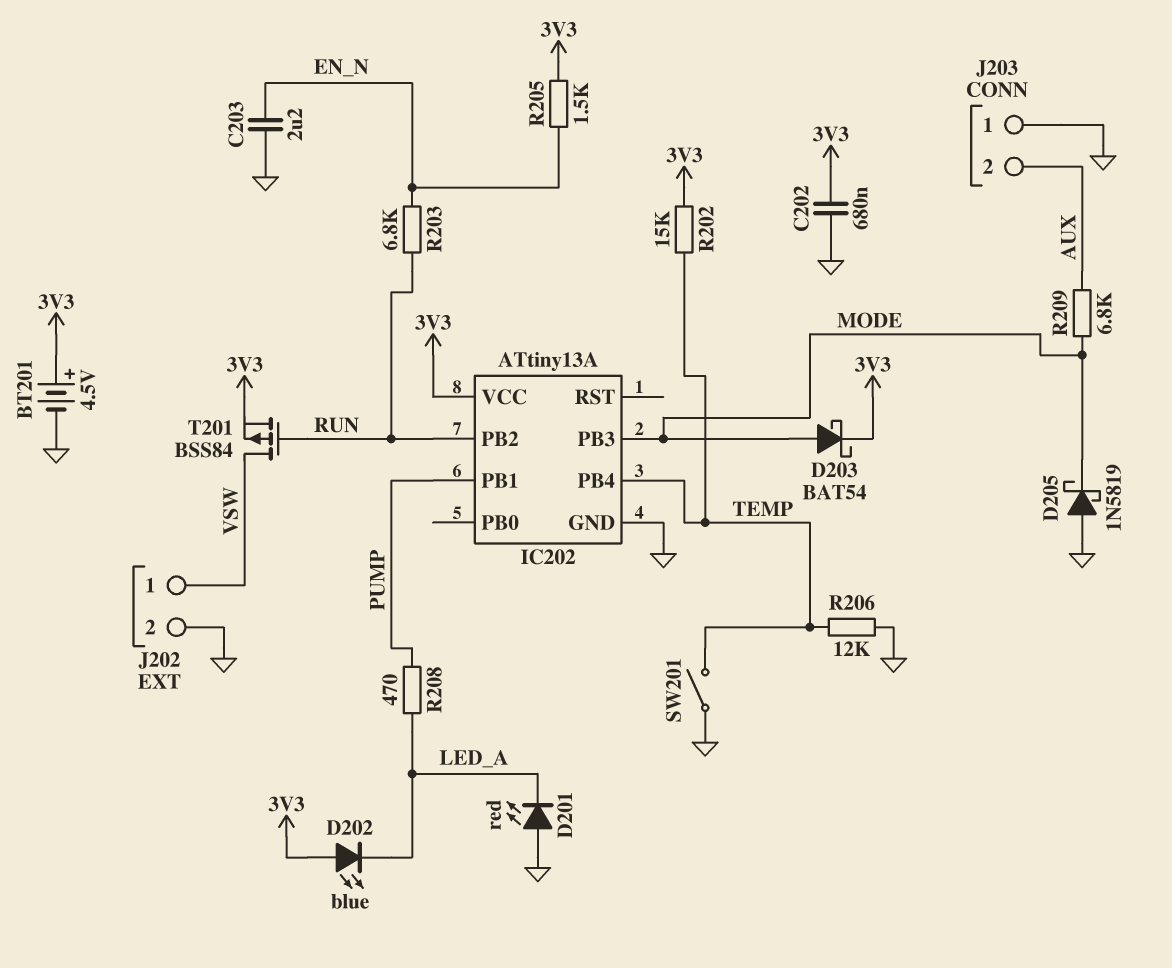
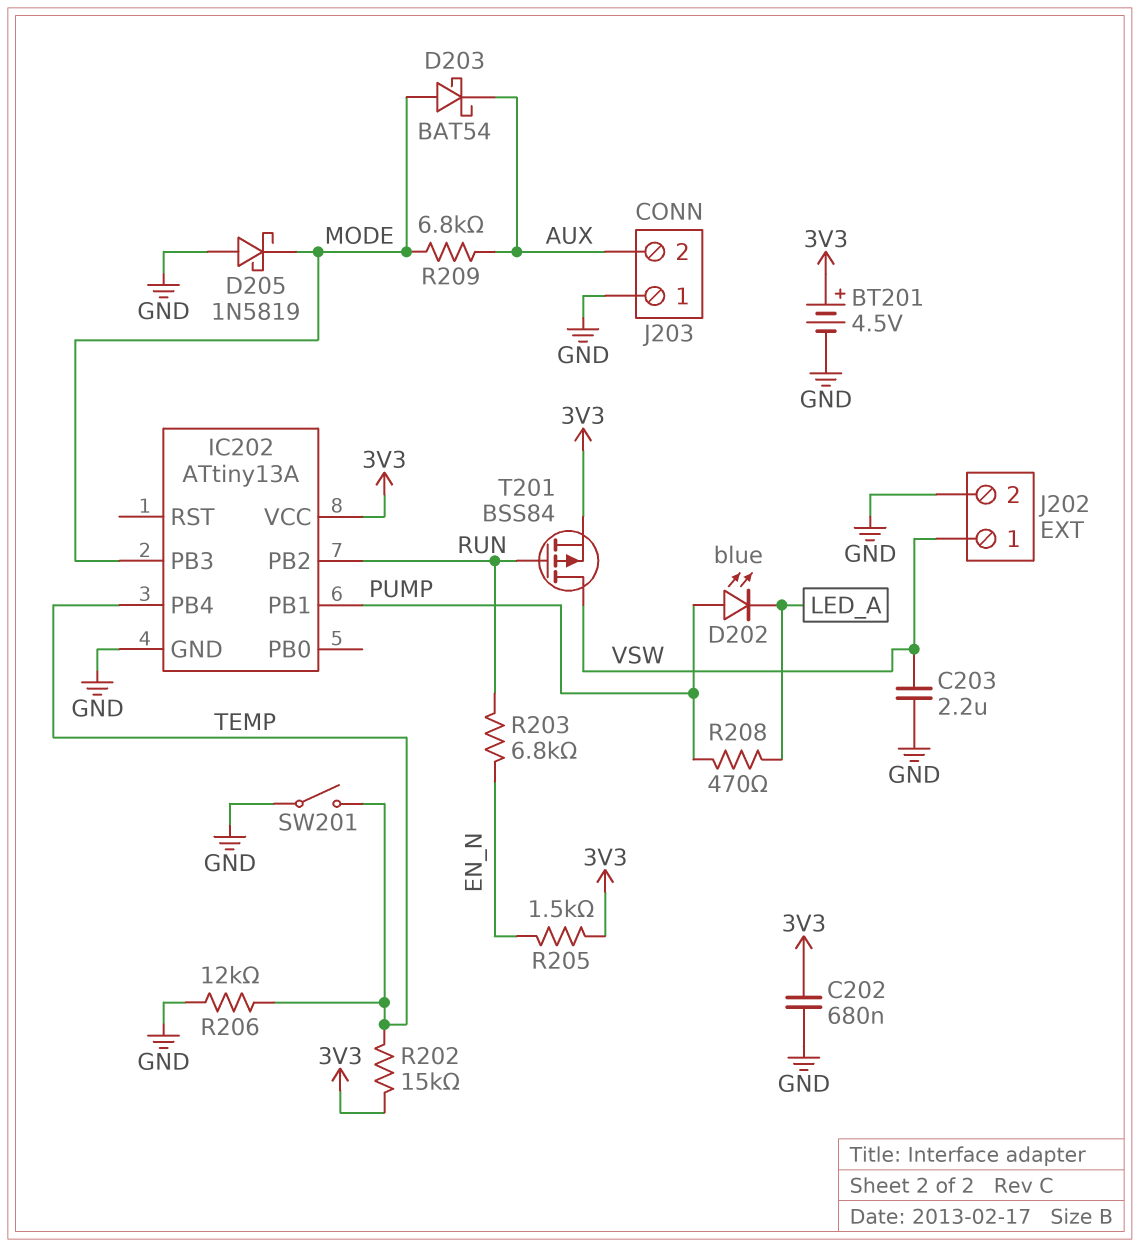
C203: 2.2uF (EN_N, GND) -> 2.2uF (GND, VSW)
D201: LED red (A GND, K LED_A) -> none
D202: LED blue (A 3V3, K LED_A) -> LED blue (A PUMP, K LED_A)
D203: schottky BAT54 (A MODE, K 3V3) -> schottky BAT54 (A MODE, K AUX)

